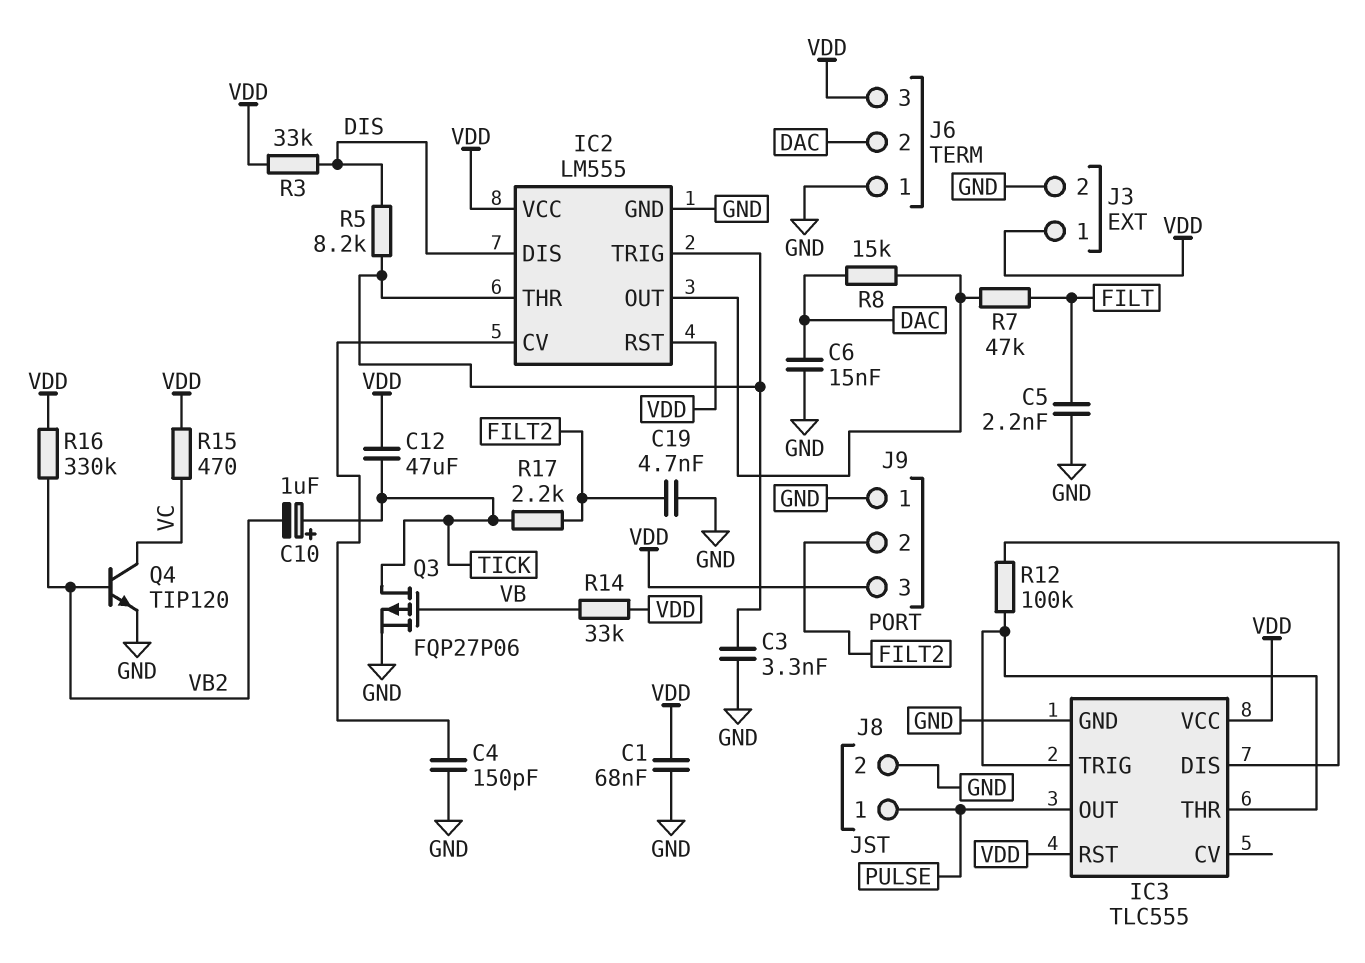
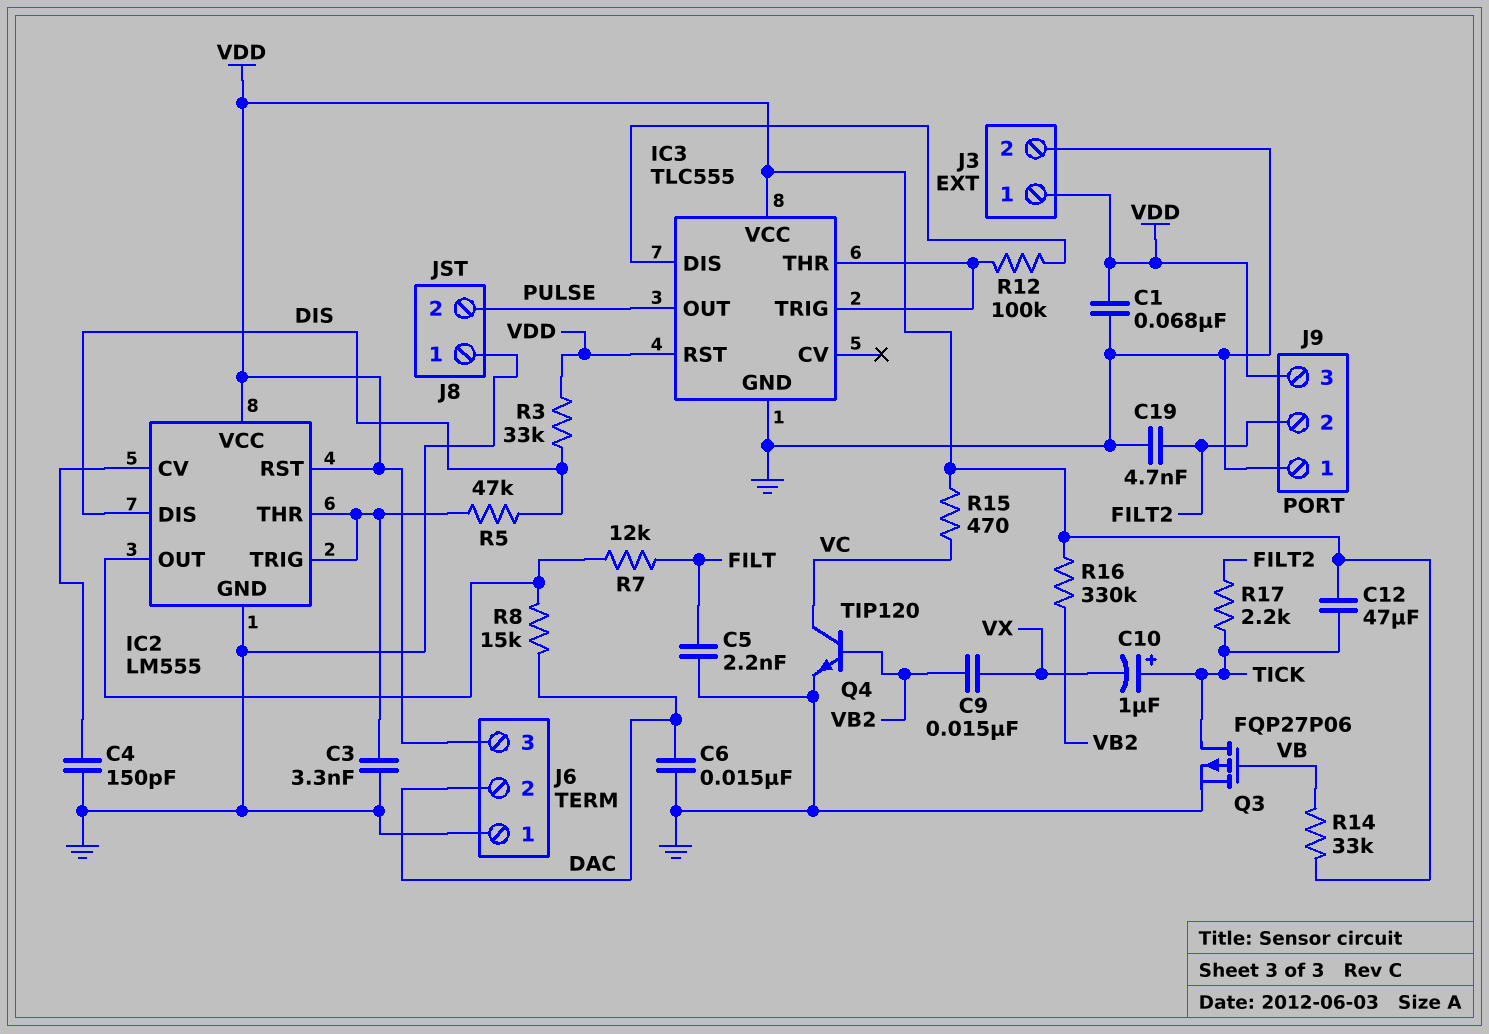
C9: none -> 15nF (VB2, VX)
C10: 1uF (plus TICK, minus VB2) -> 1uF (plus TICK, minus VX)
J8 pin 1: PULSE -> GND
J8 pin 2: GND -> PULSE
R5: 8.2k (DIS, IC2/THR) -> 47k (DIS, IC2/THR)
R7: 47k (FILT, IC2/OUT) -> 12k (FILT, IC2/OUT)

